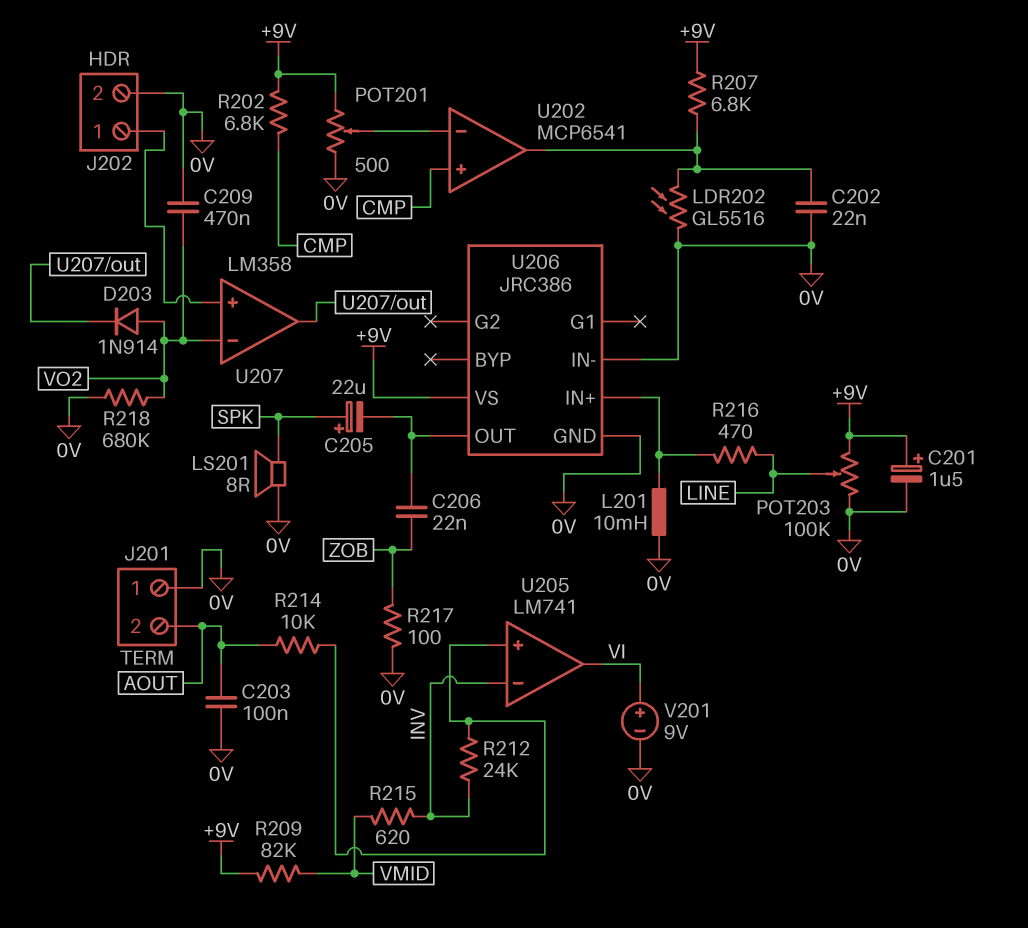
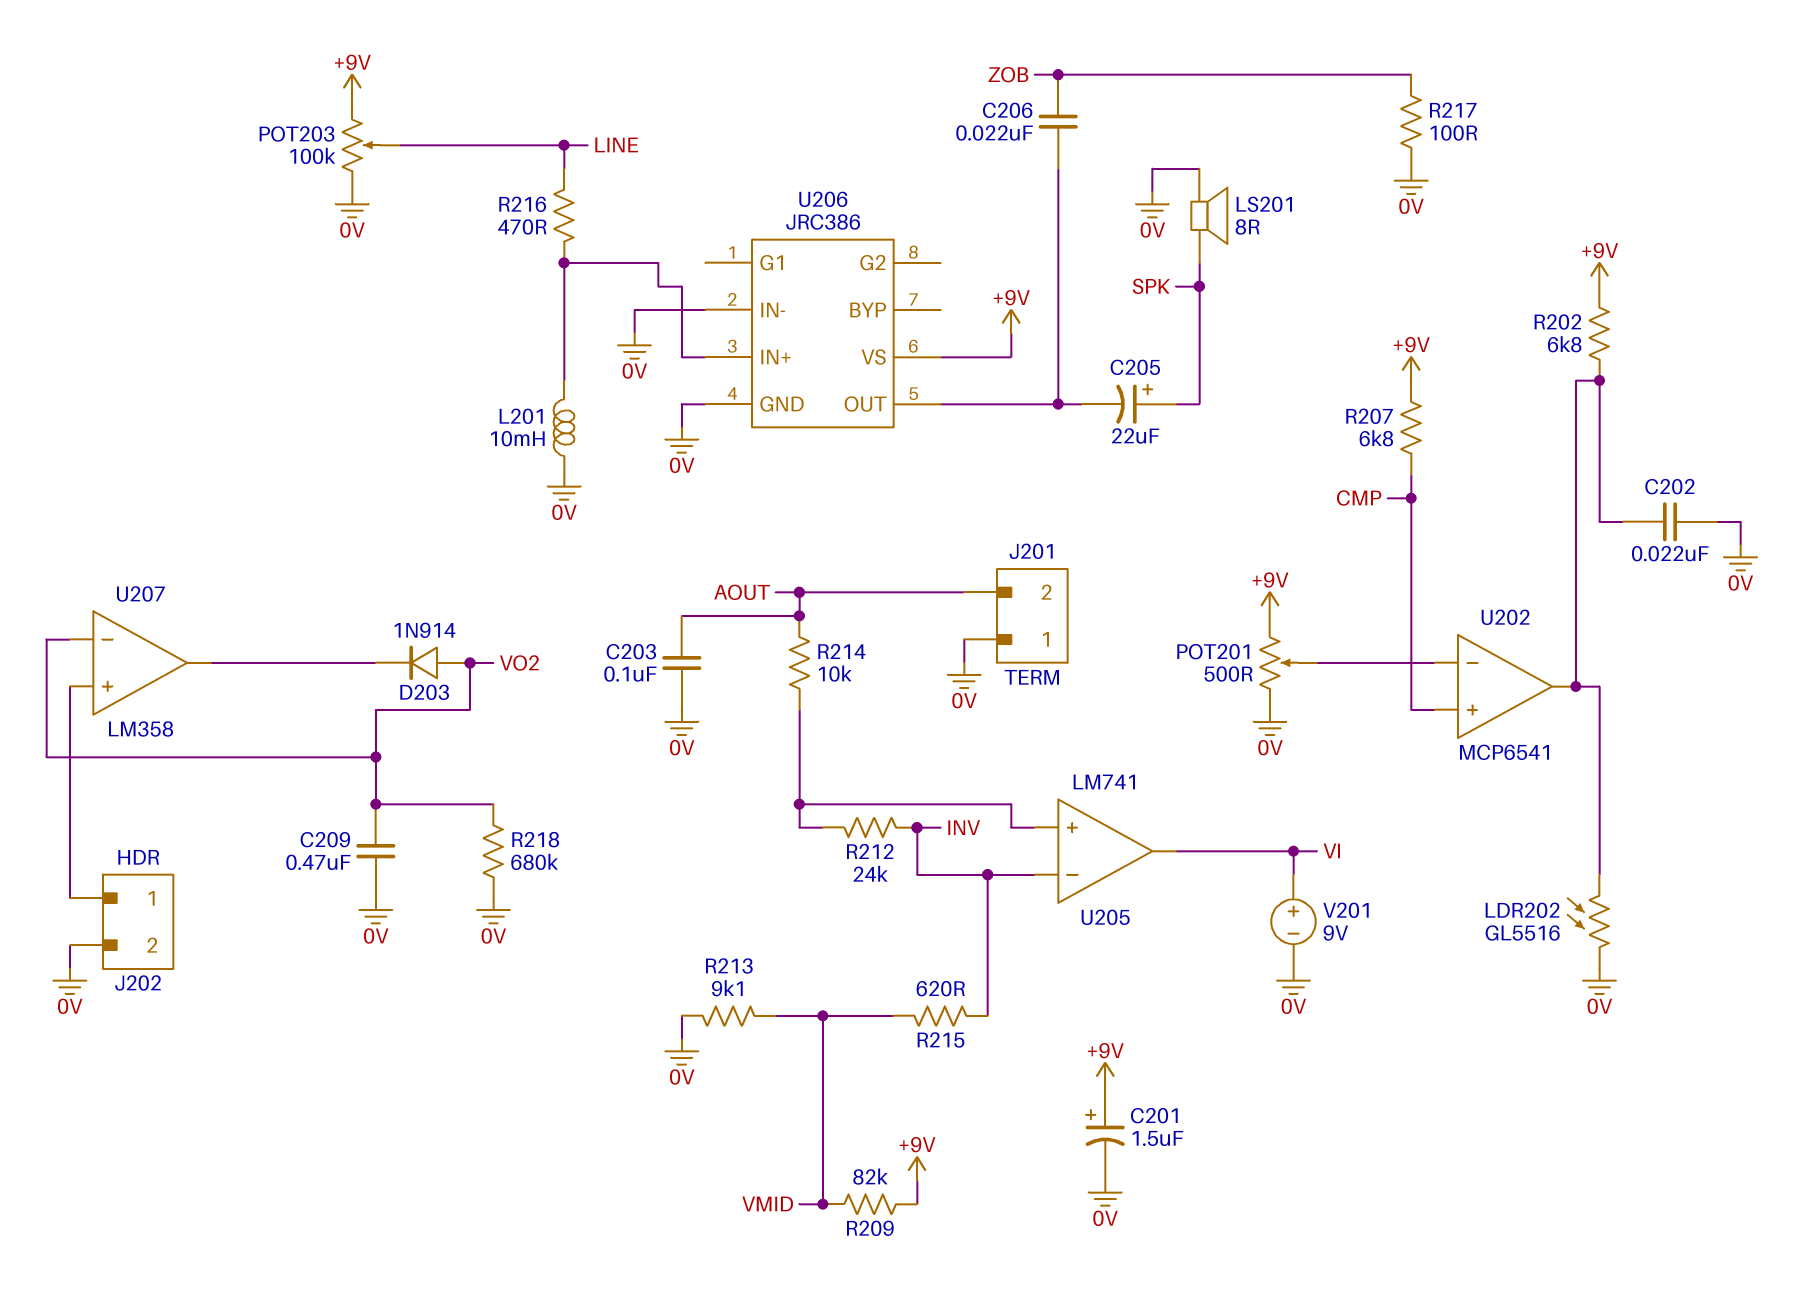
R202: 6.8k (+9V, CMP) -> 6.8k (+9V, U202/out)
R207: 6.8k (+9V, U202/out) -> 6.8k (+9V, CMP)
R213: none -> 9.1k (0V, VMID)

